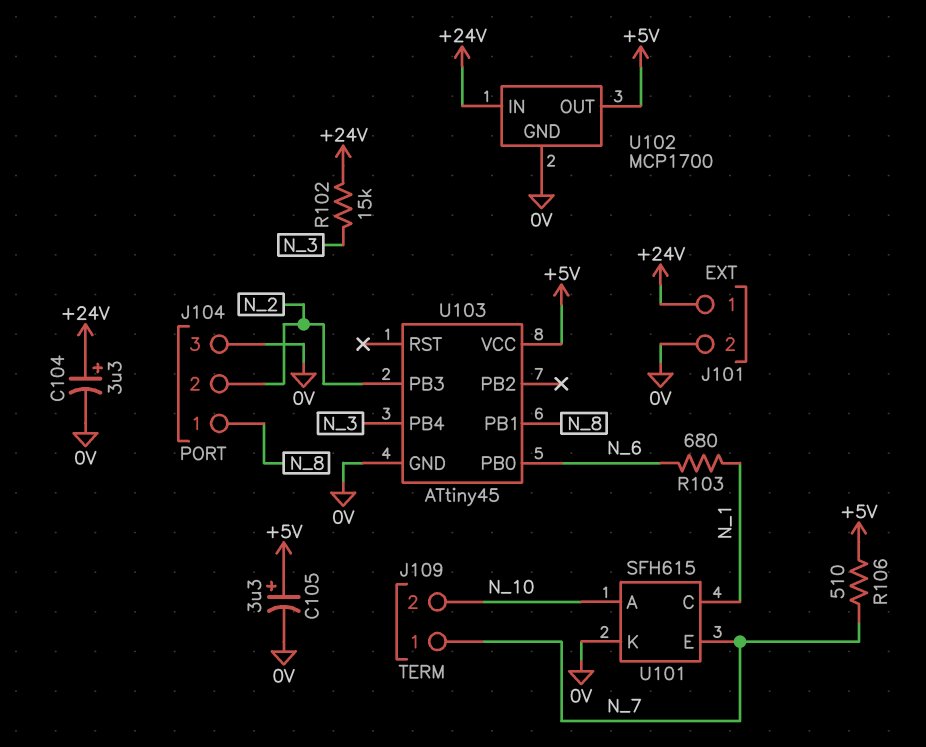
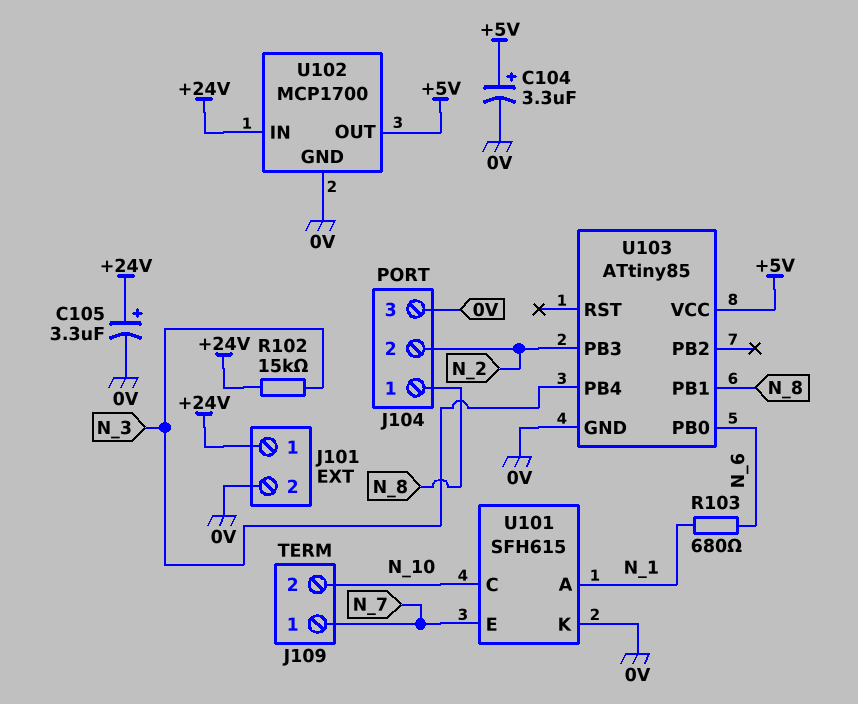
C104: 3.3uF (plus +24V, minus 0V) -> 3.3uF (plus +5V, minus 0V)
C105: 3.3uF (plus +5V, minus 0V) -> 3.3uF (plus +24V, minus 0V)
R106: 510 (+5V, N_7) -> none
U101 pin A: N_10 -> N_1
U101 pin C: N_1 -> N_10
U103: ATtiny45 -> ATtiny85

